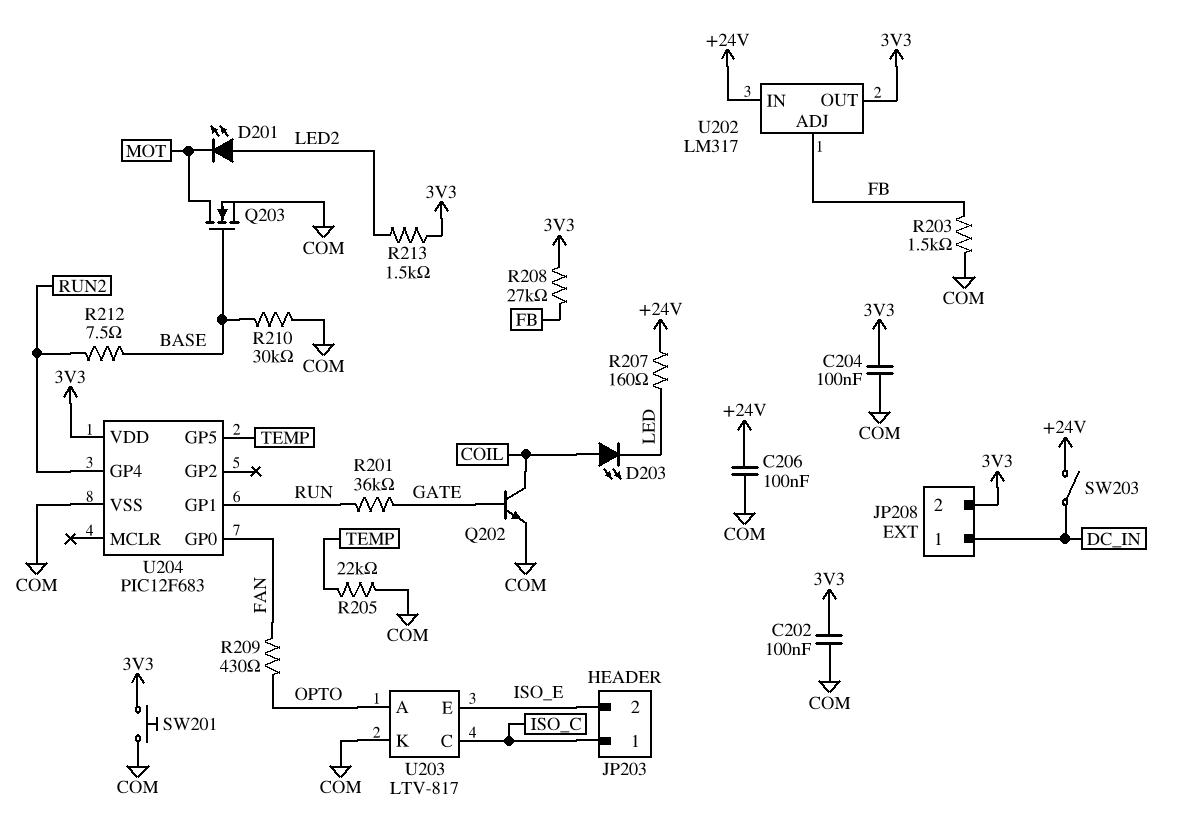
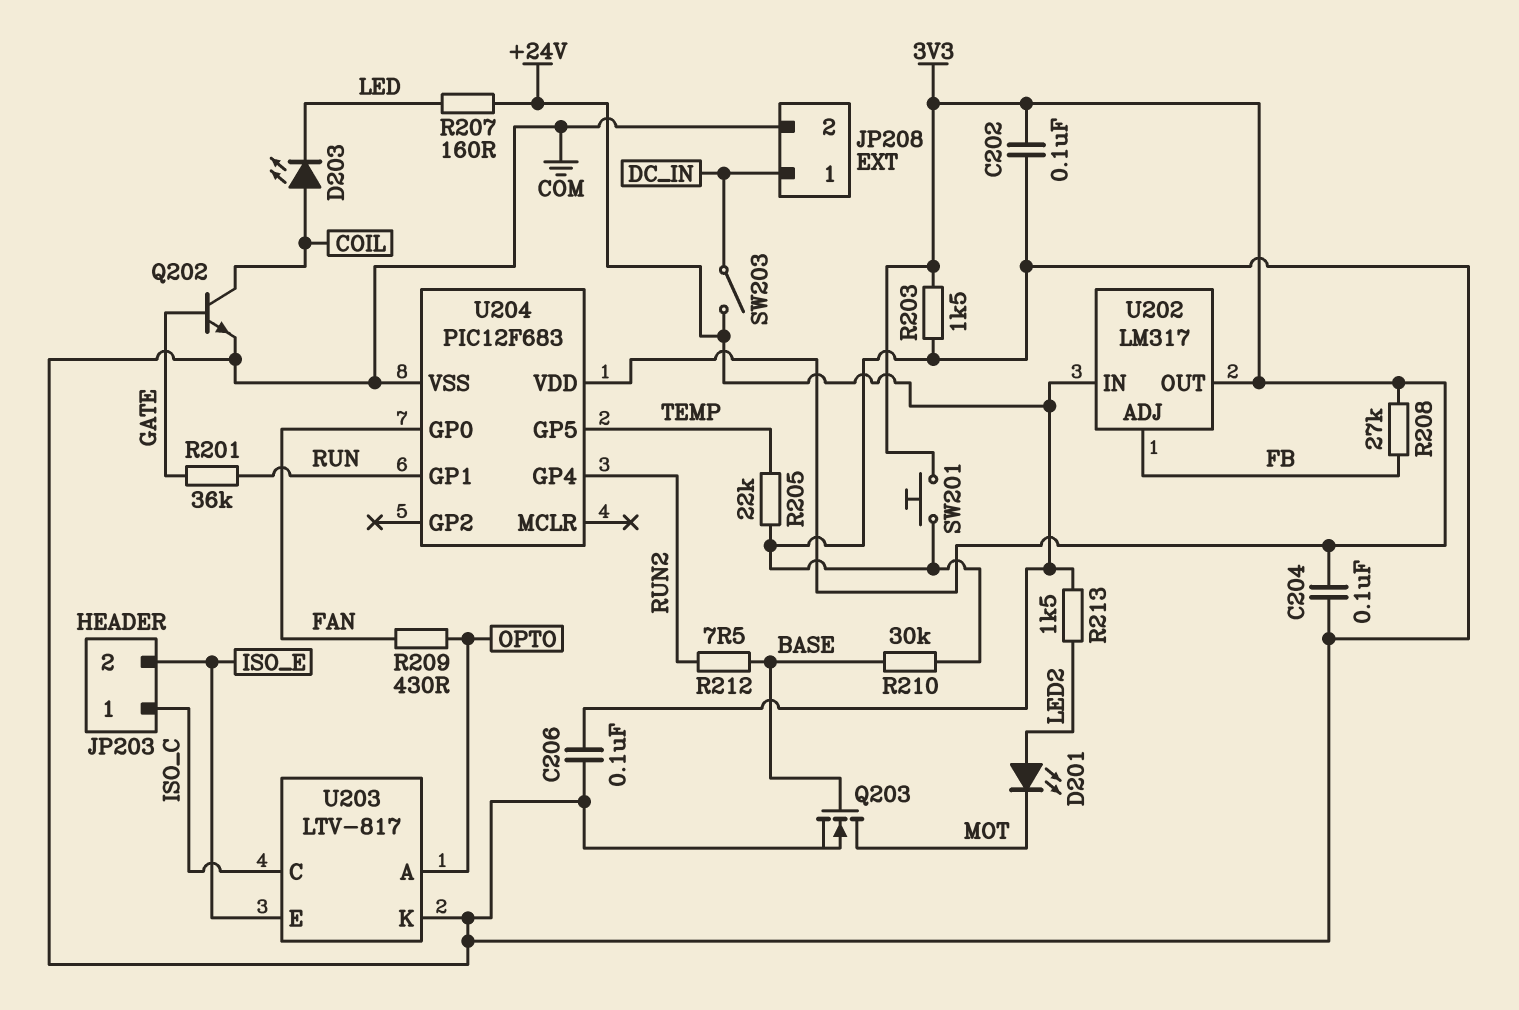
JP208 pin 2: 3V3 -> COM
R203: 1.5k (COM, FB) -> 1.5k (3V3, COM)
R213: 1.5k (3V3, LED2) -> 1.5k (+24V, LED2)

